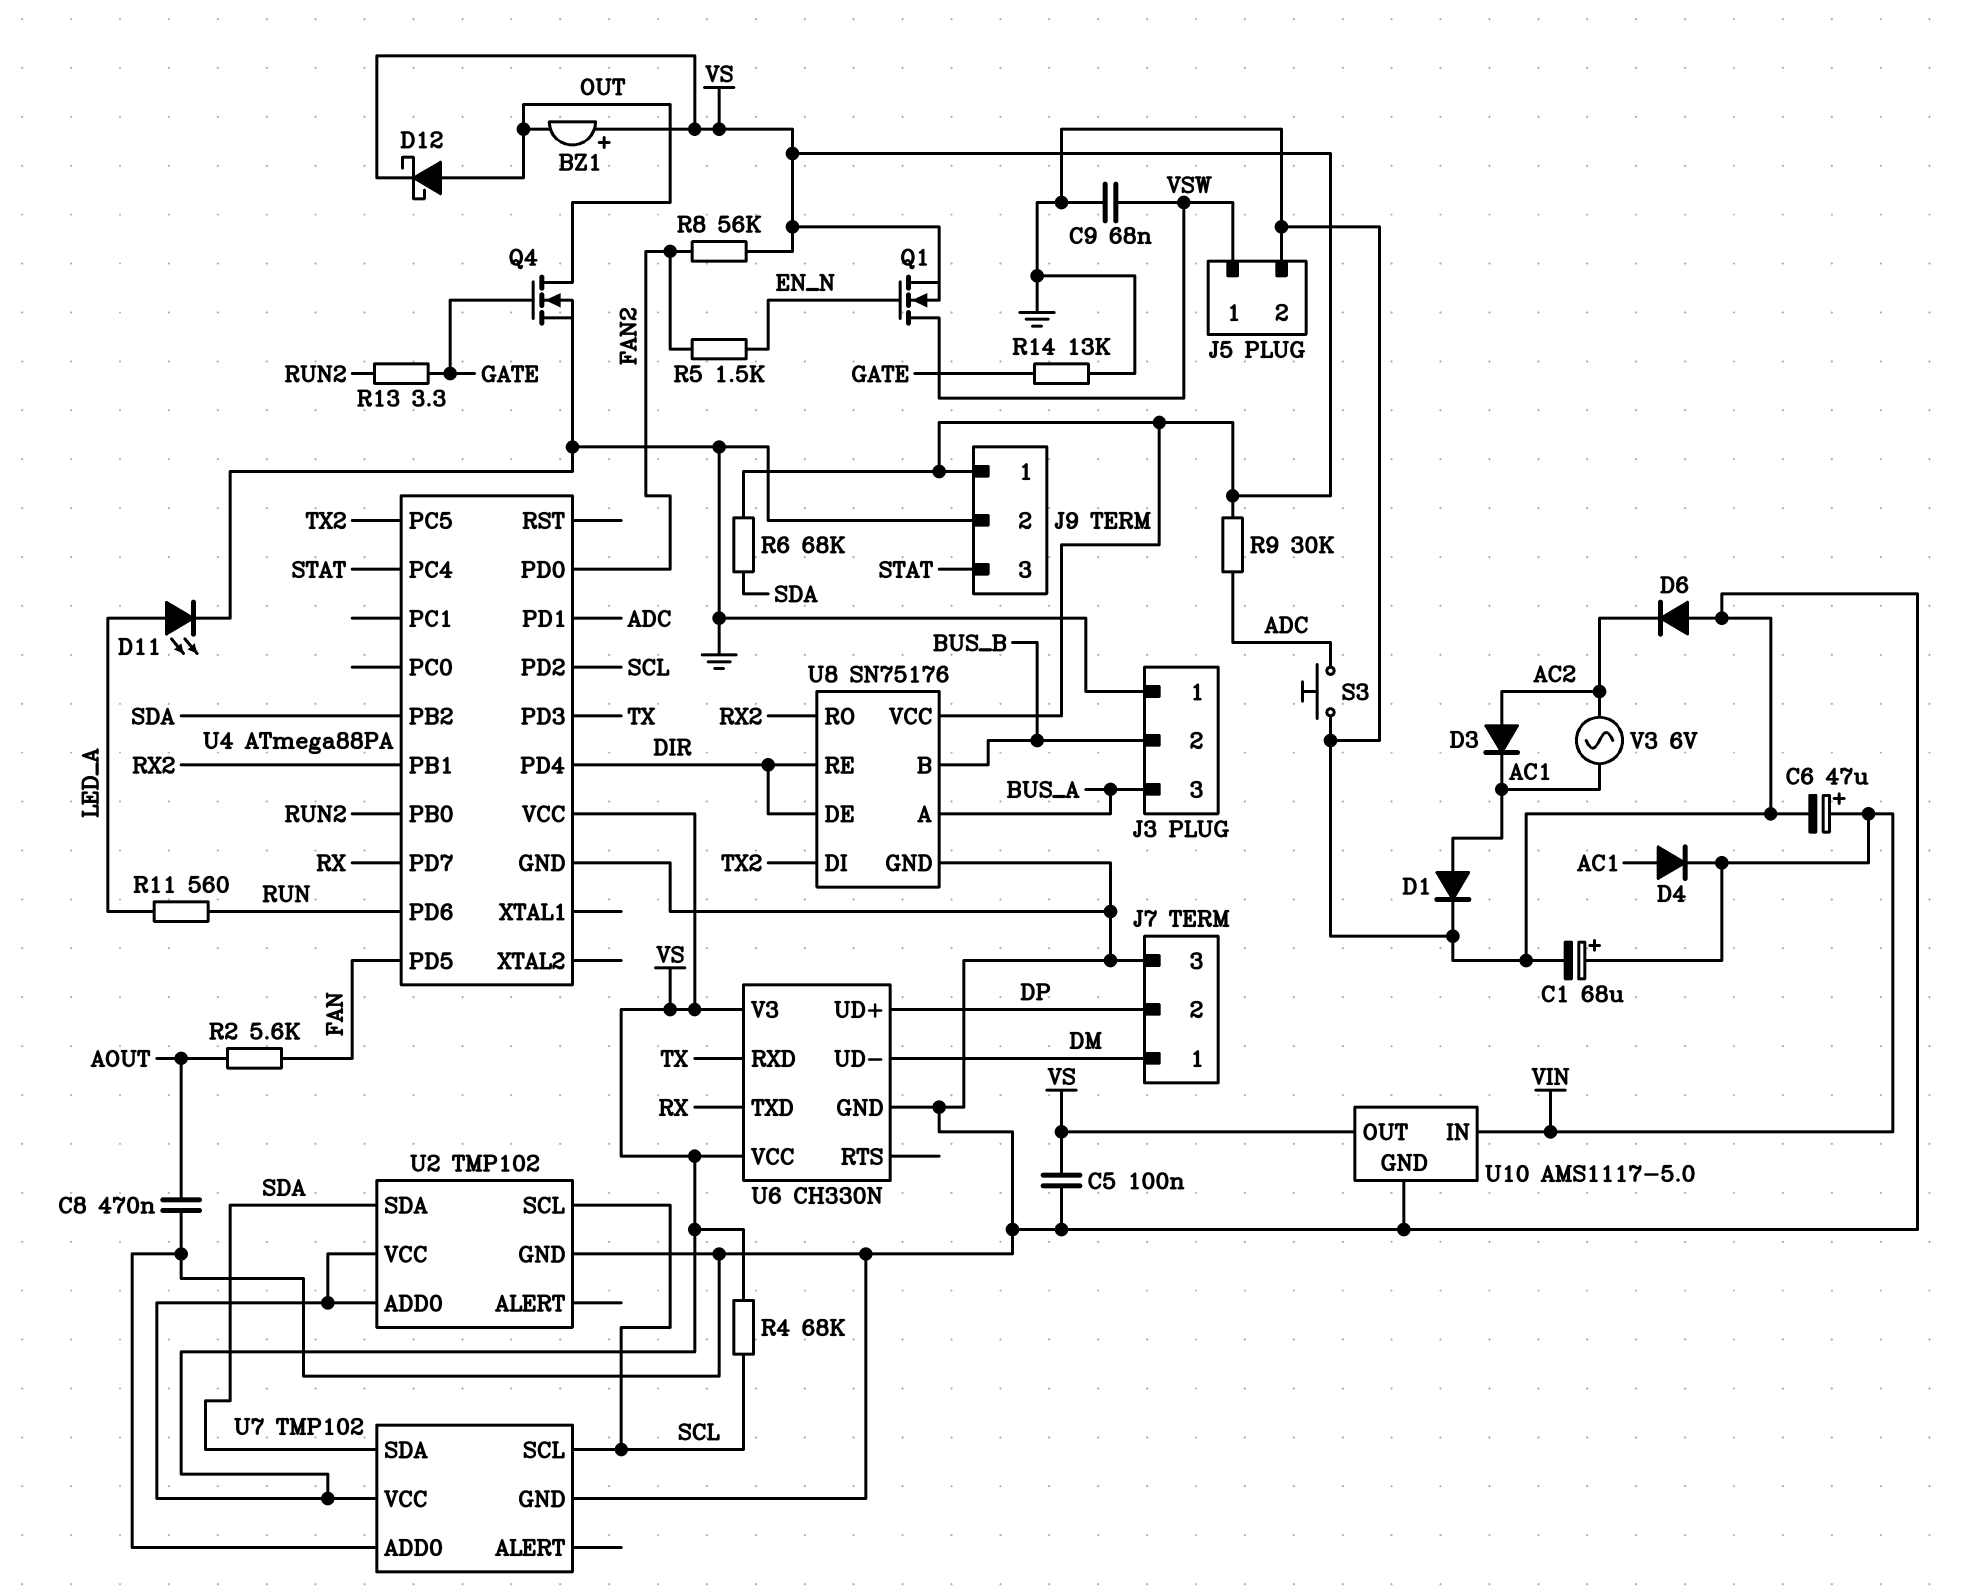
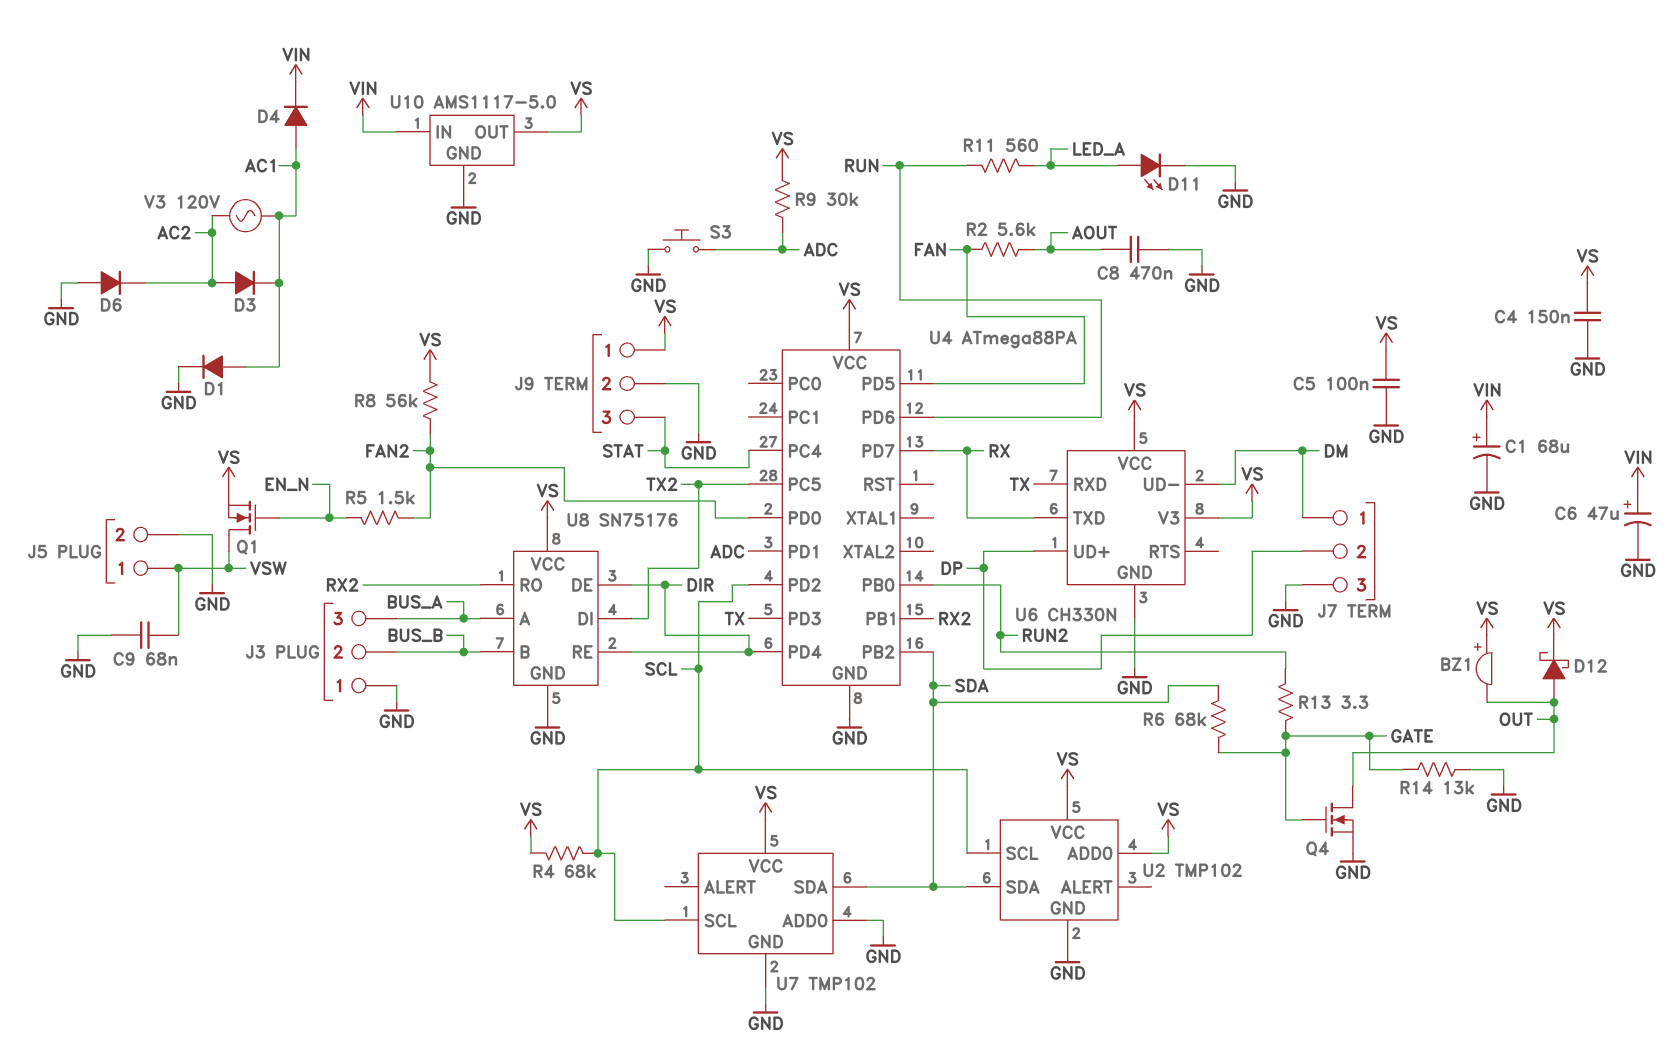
C4: none -> 150nF (GND, VS)
R6: 68k (SDA, VS) -> 68k (GATE, SDA)
V3: AC 6V (AC1, AC2) -> AC 120V (AC1, AC2)

